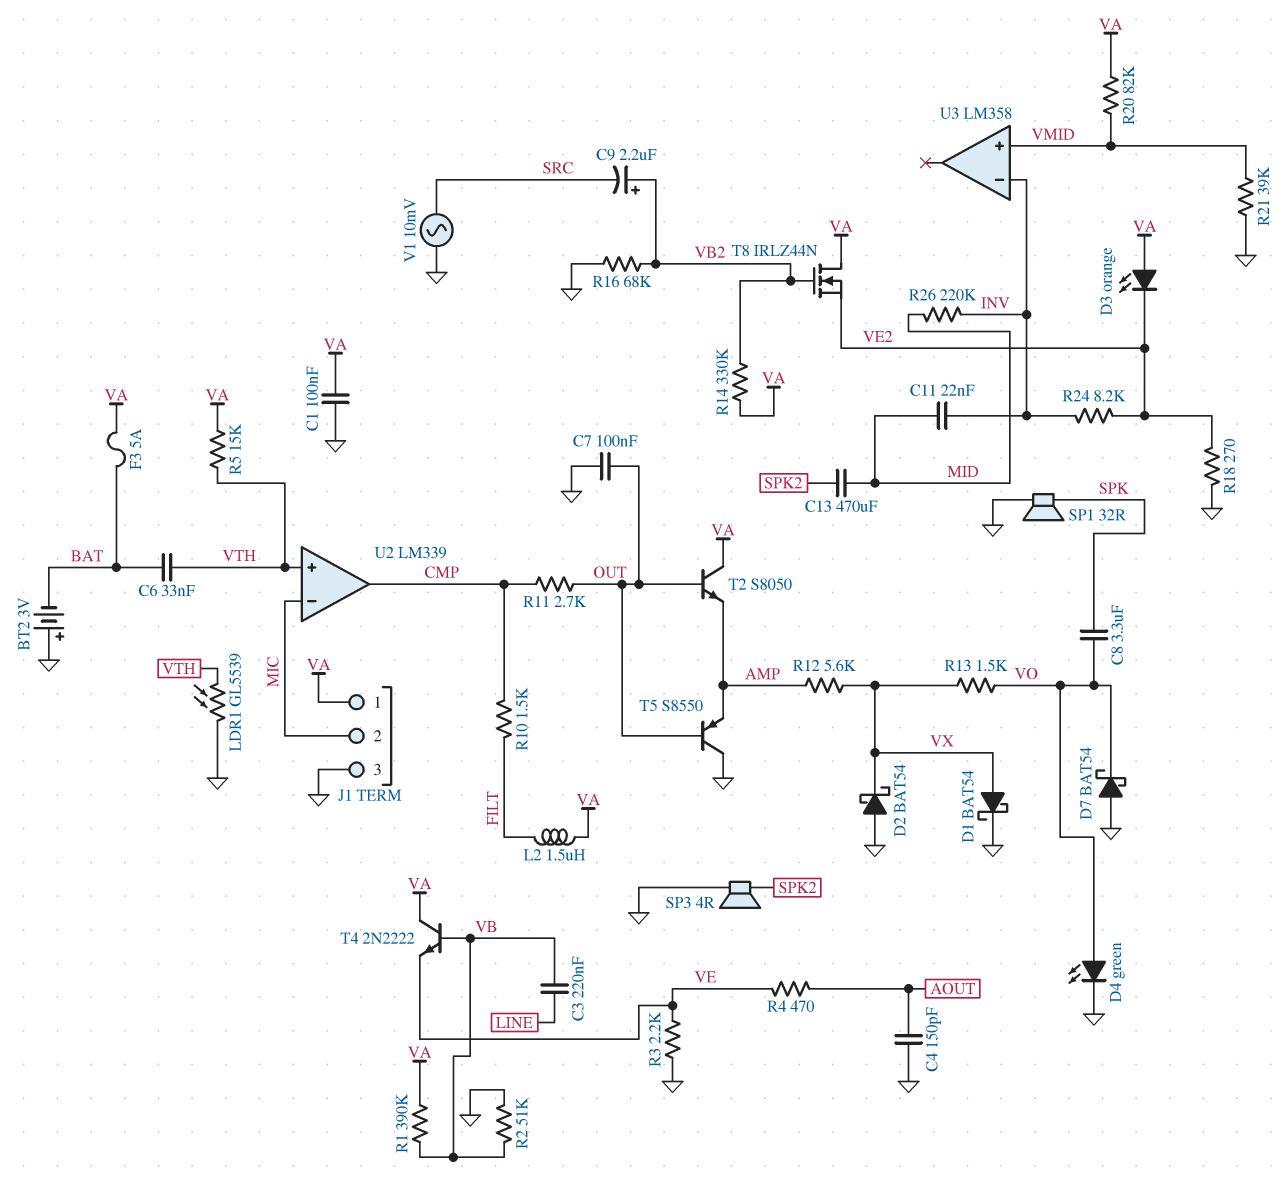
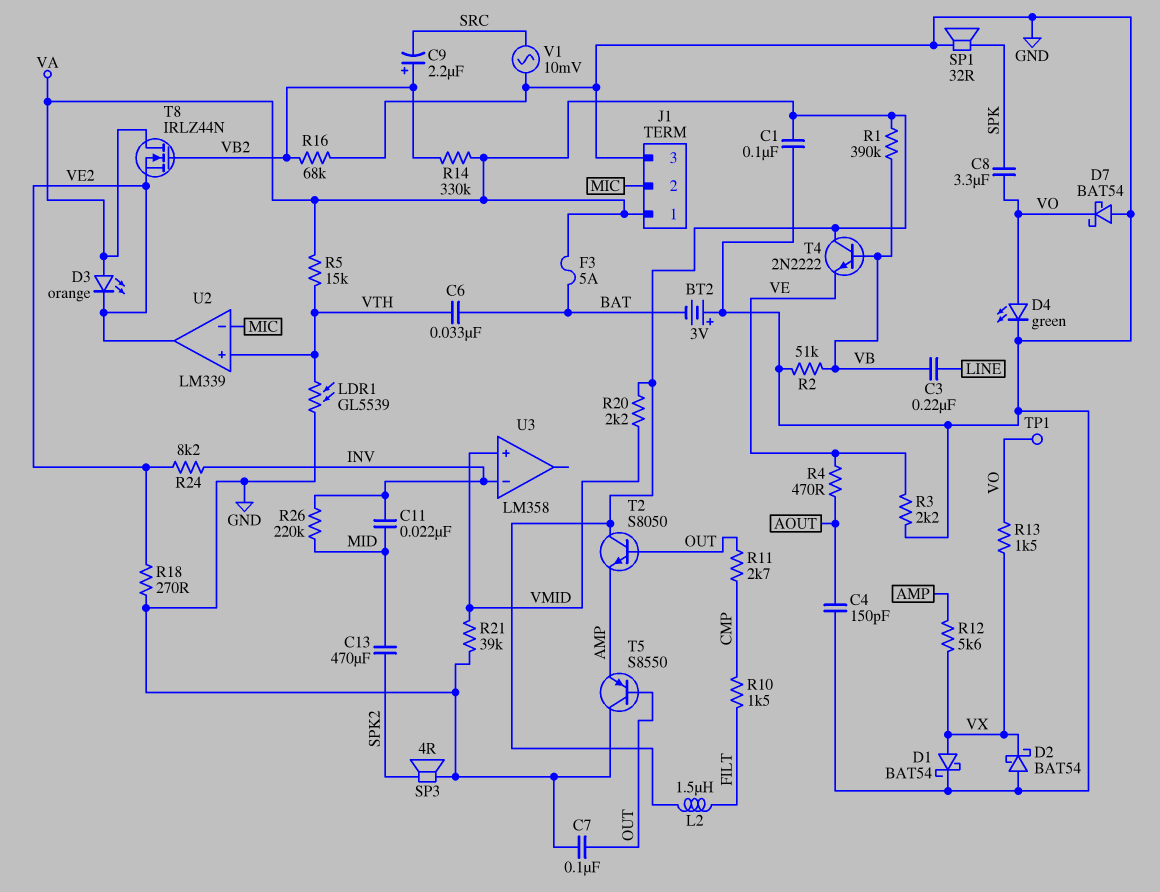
R20: 82k (VA, VMID) -> 2.2k (VA, VMID)
TP1: none -> test point (VO)
U2 pin out: CMP -> VE2

